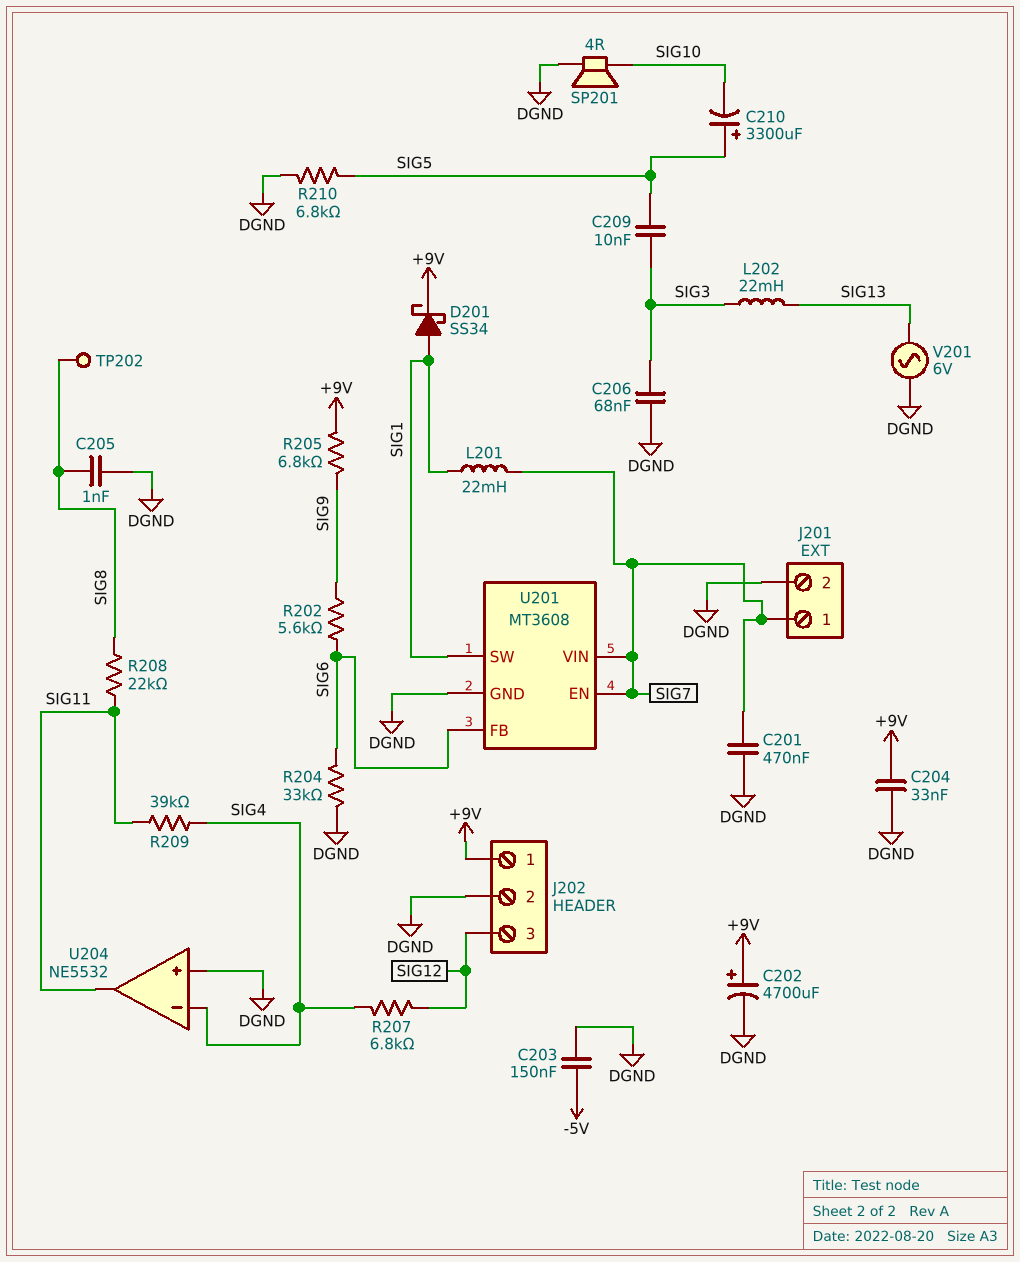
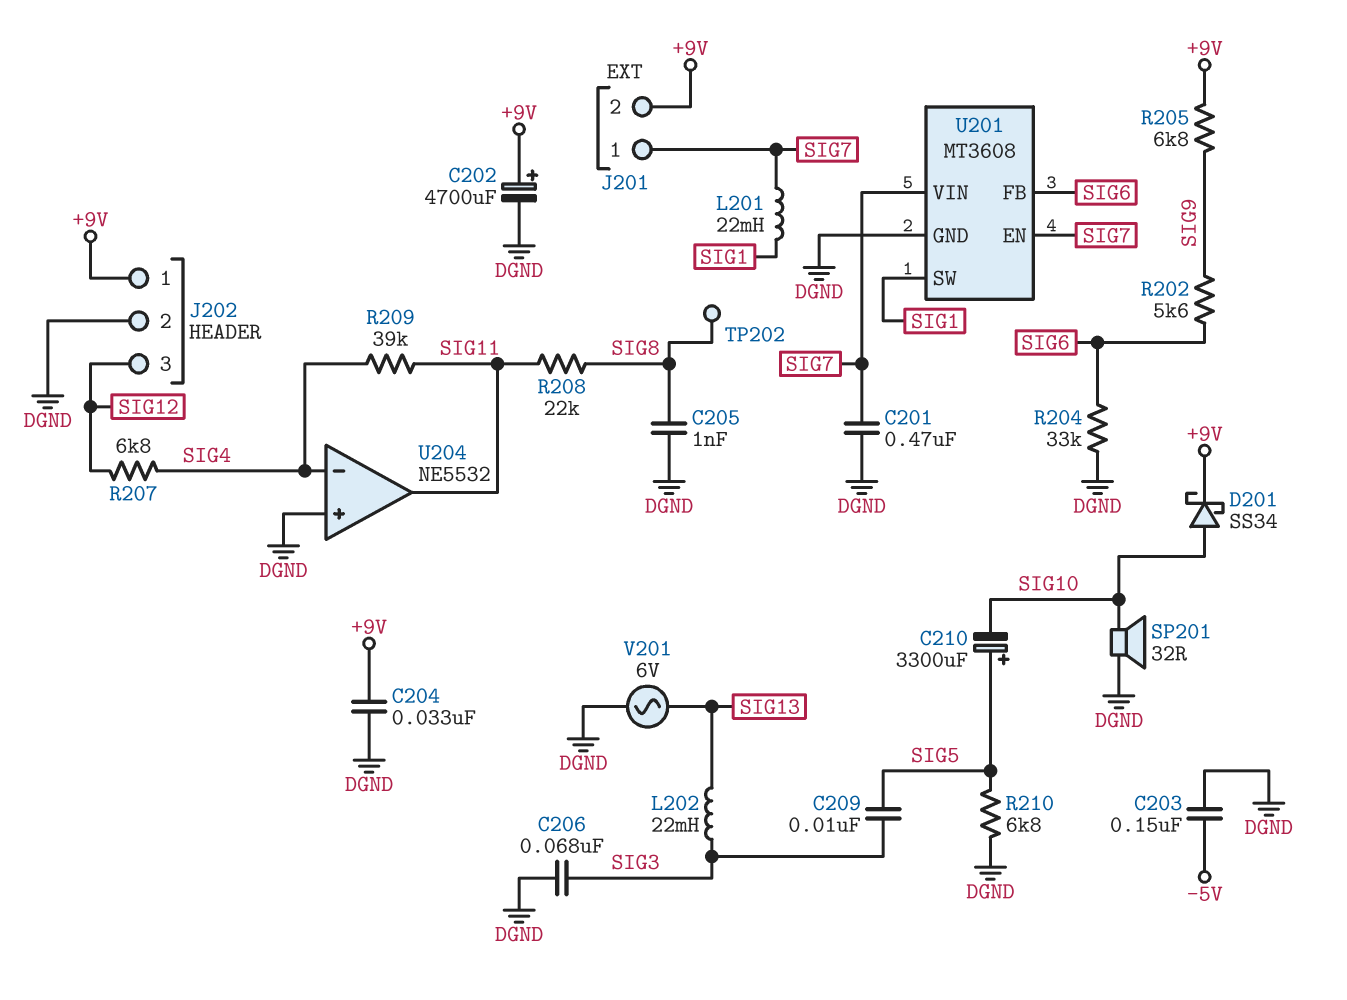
D201: schottky SS34 (A SIG1, K +9V) -> schottky SS34 (A SIG10, K +9V)
J201 pin 2: DGND -> +9V
SP201: speaker 4R (DGND, SIG10) -> speaker 32R (DGND, SIG10)

